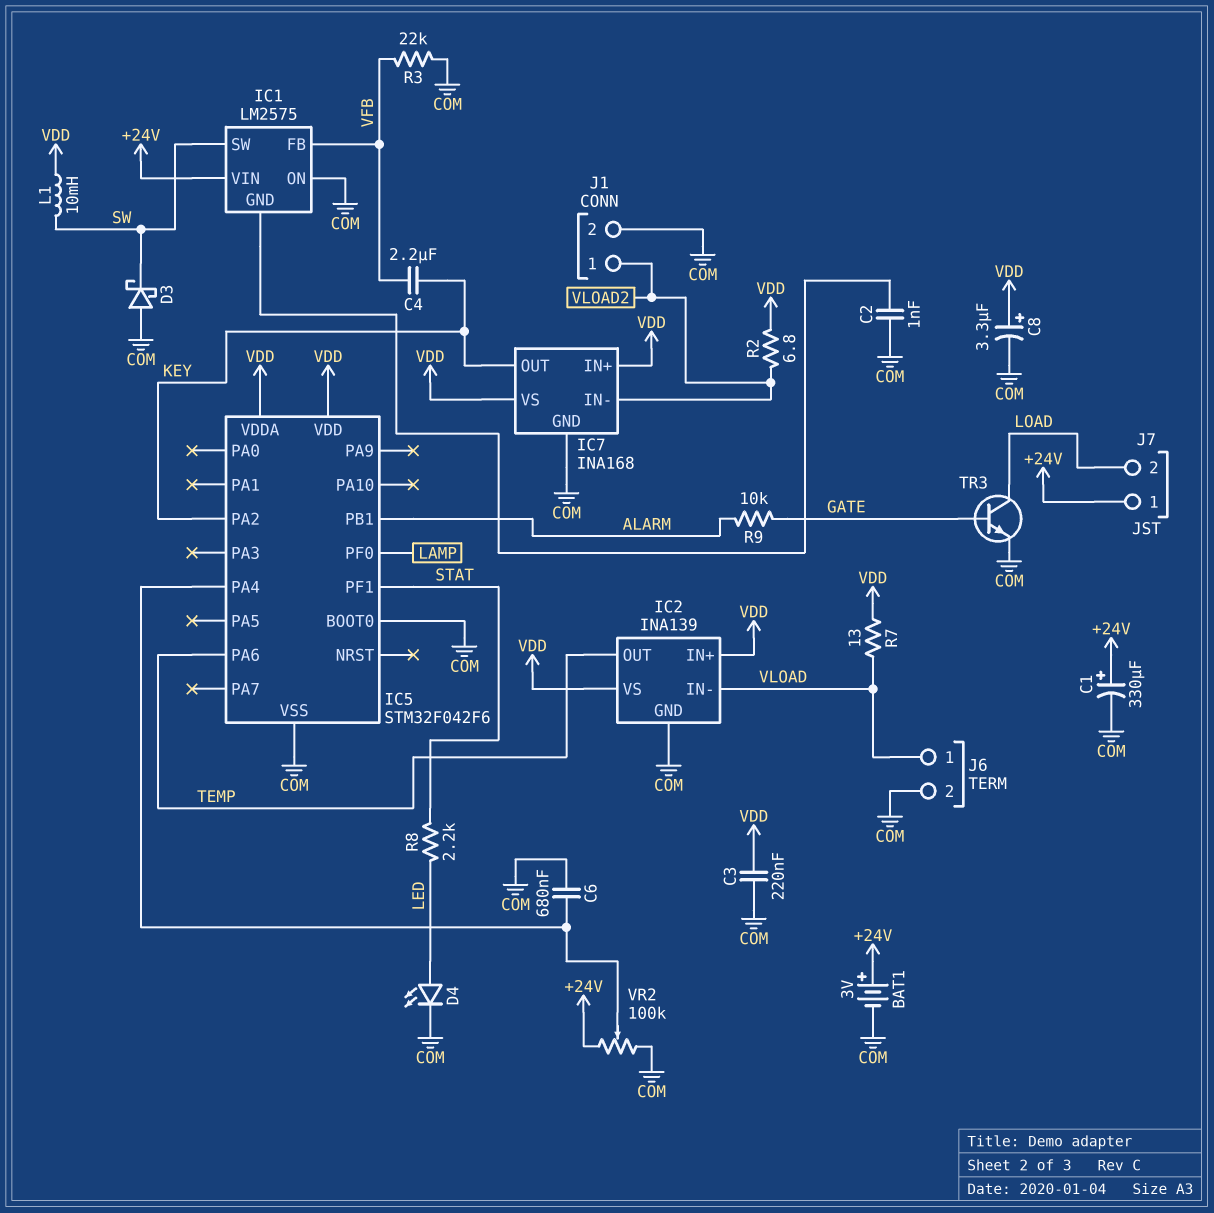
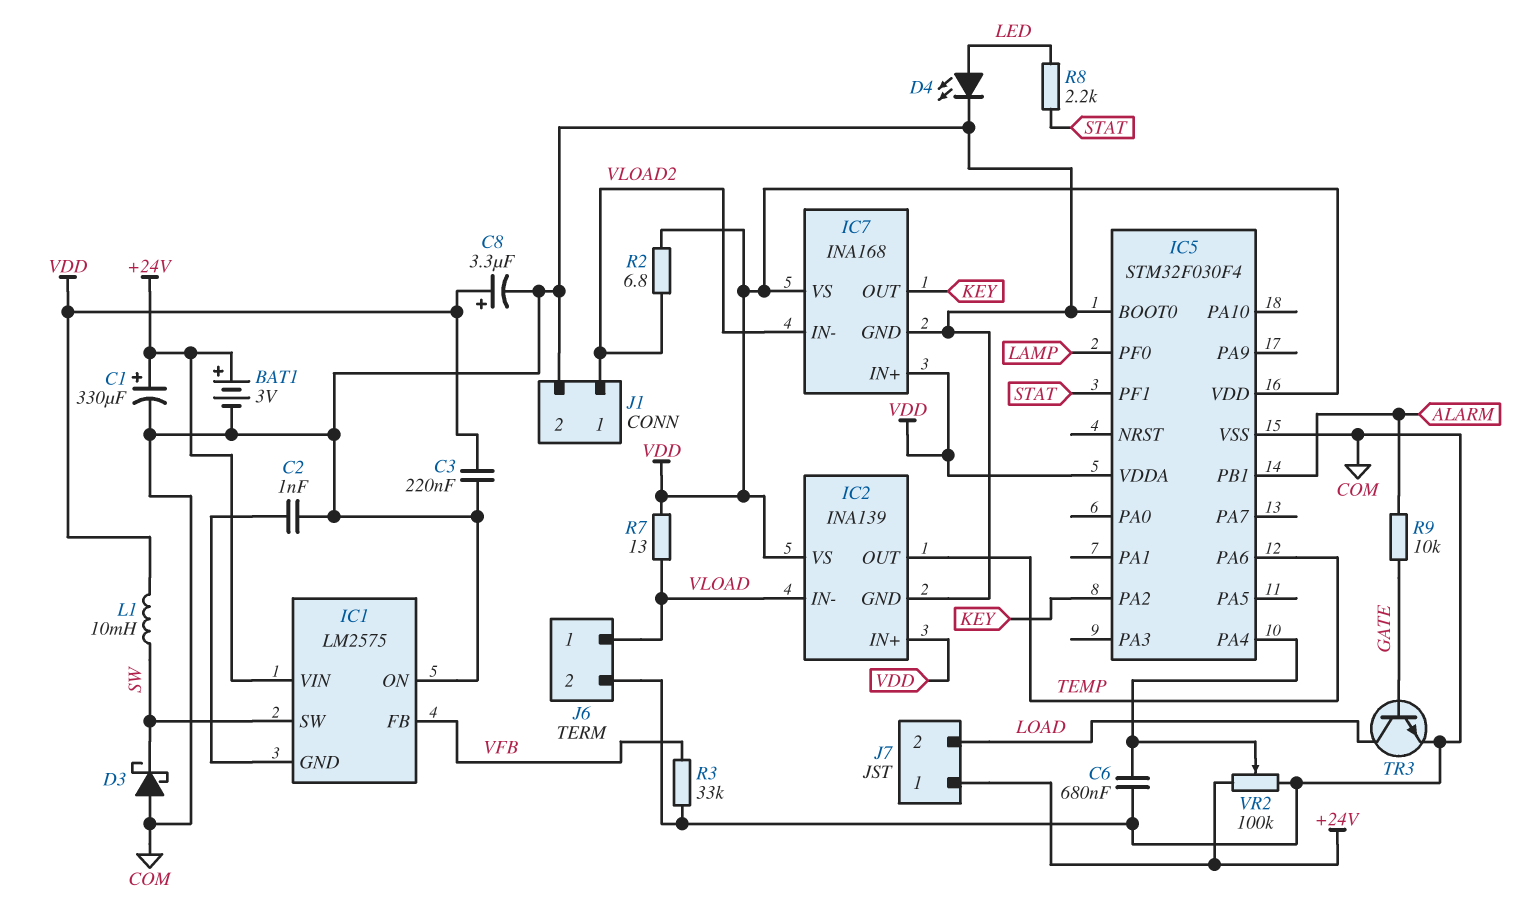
C4: 2.2uF (KEY, VFB) -> none
IC5: STM32F042F6 -> STM32F030F4
R3: 22k (COM, VFB) -> 33k (COM, VFB)

